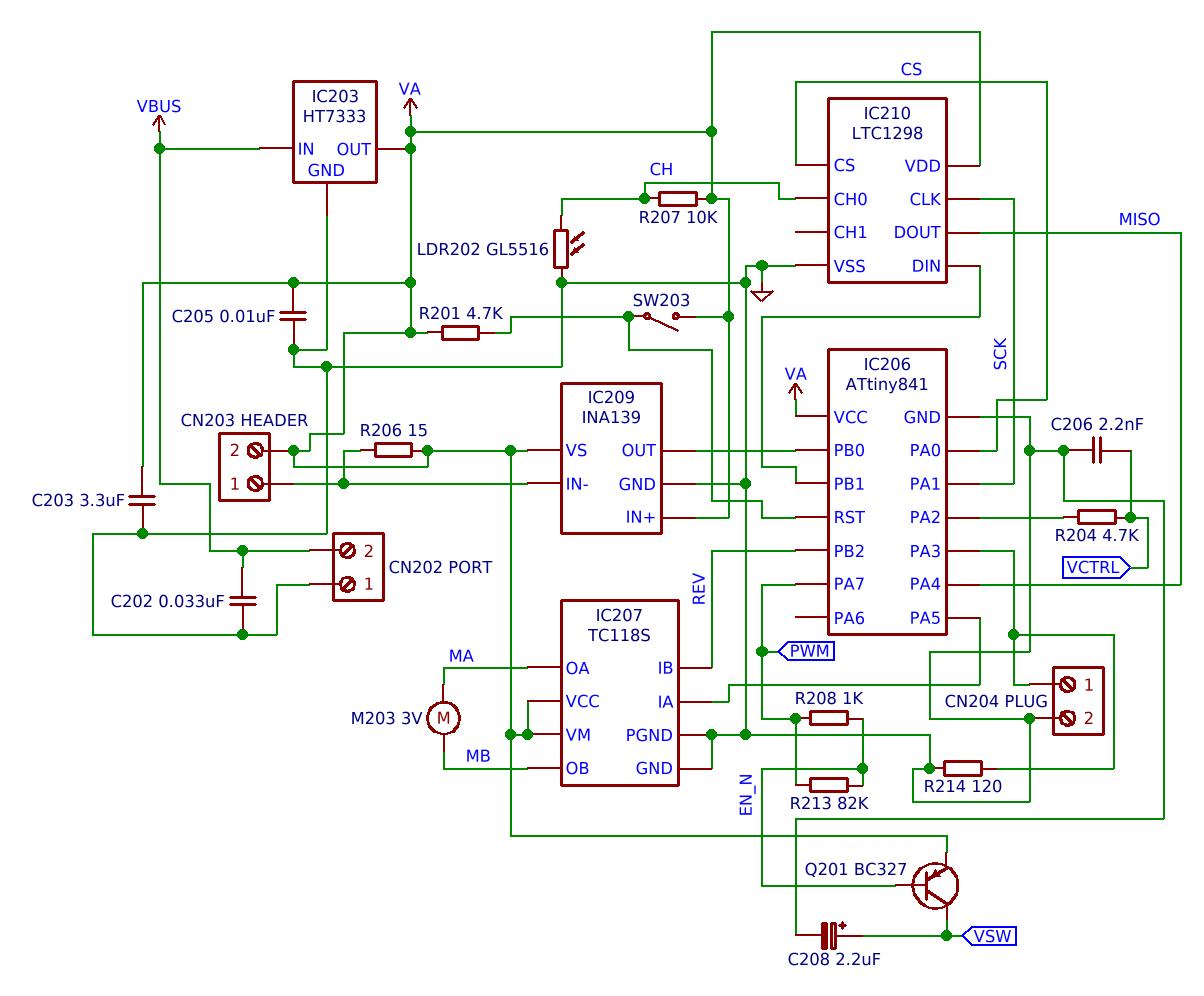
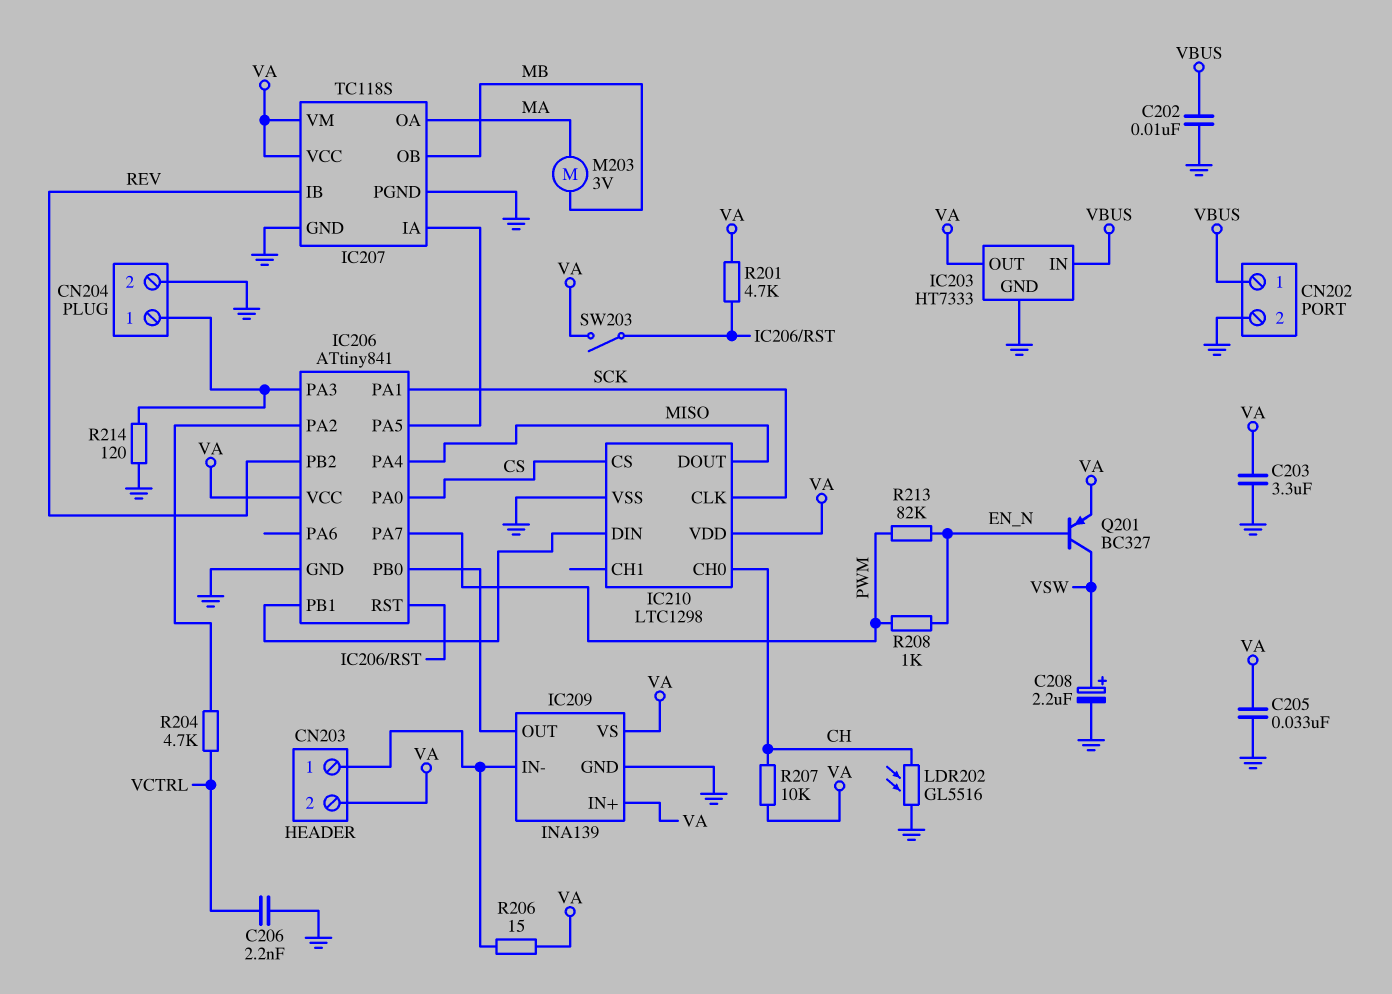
C202: 33nF (GND, VBUS) -> 10nF (GND, VBUS)
C205: 10nF (GND, VA) -> 33nF (GND, VA)
CN202 pin 1: GND -> VBUS
CN202 pin 2: VBUS -> GND

